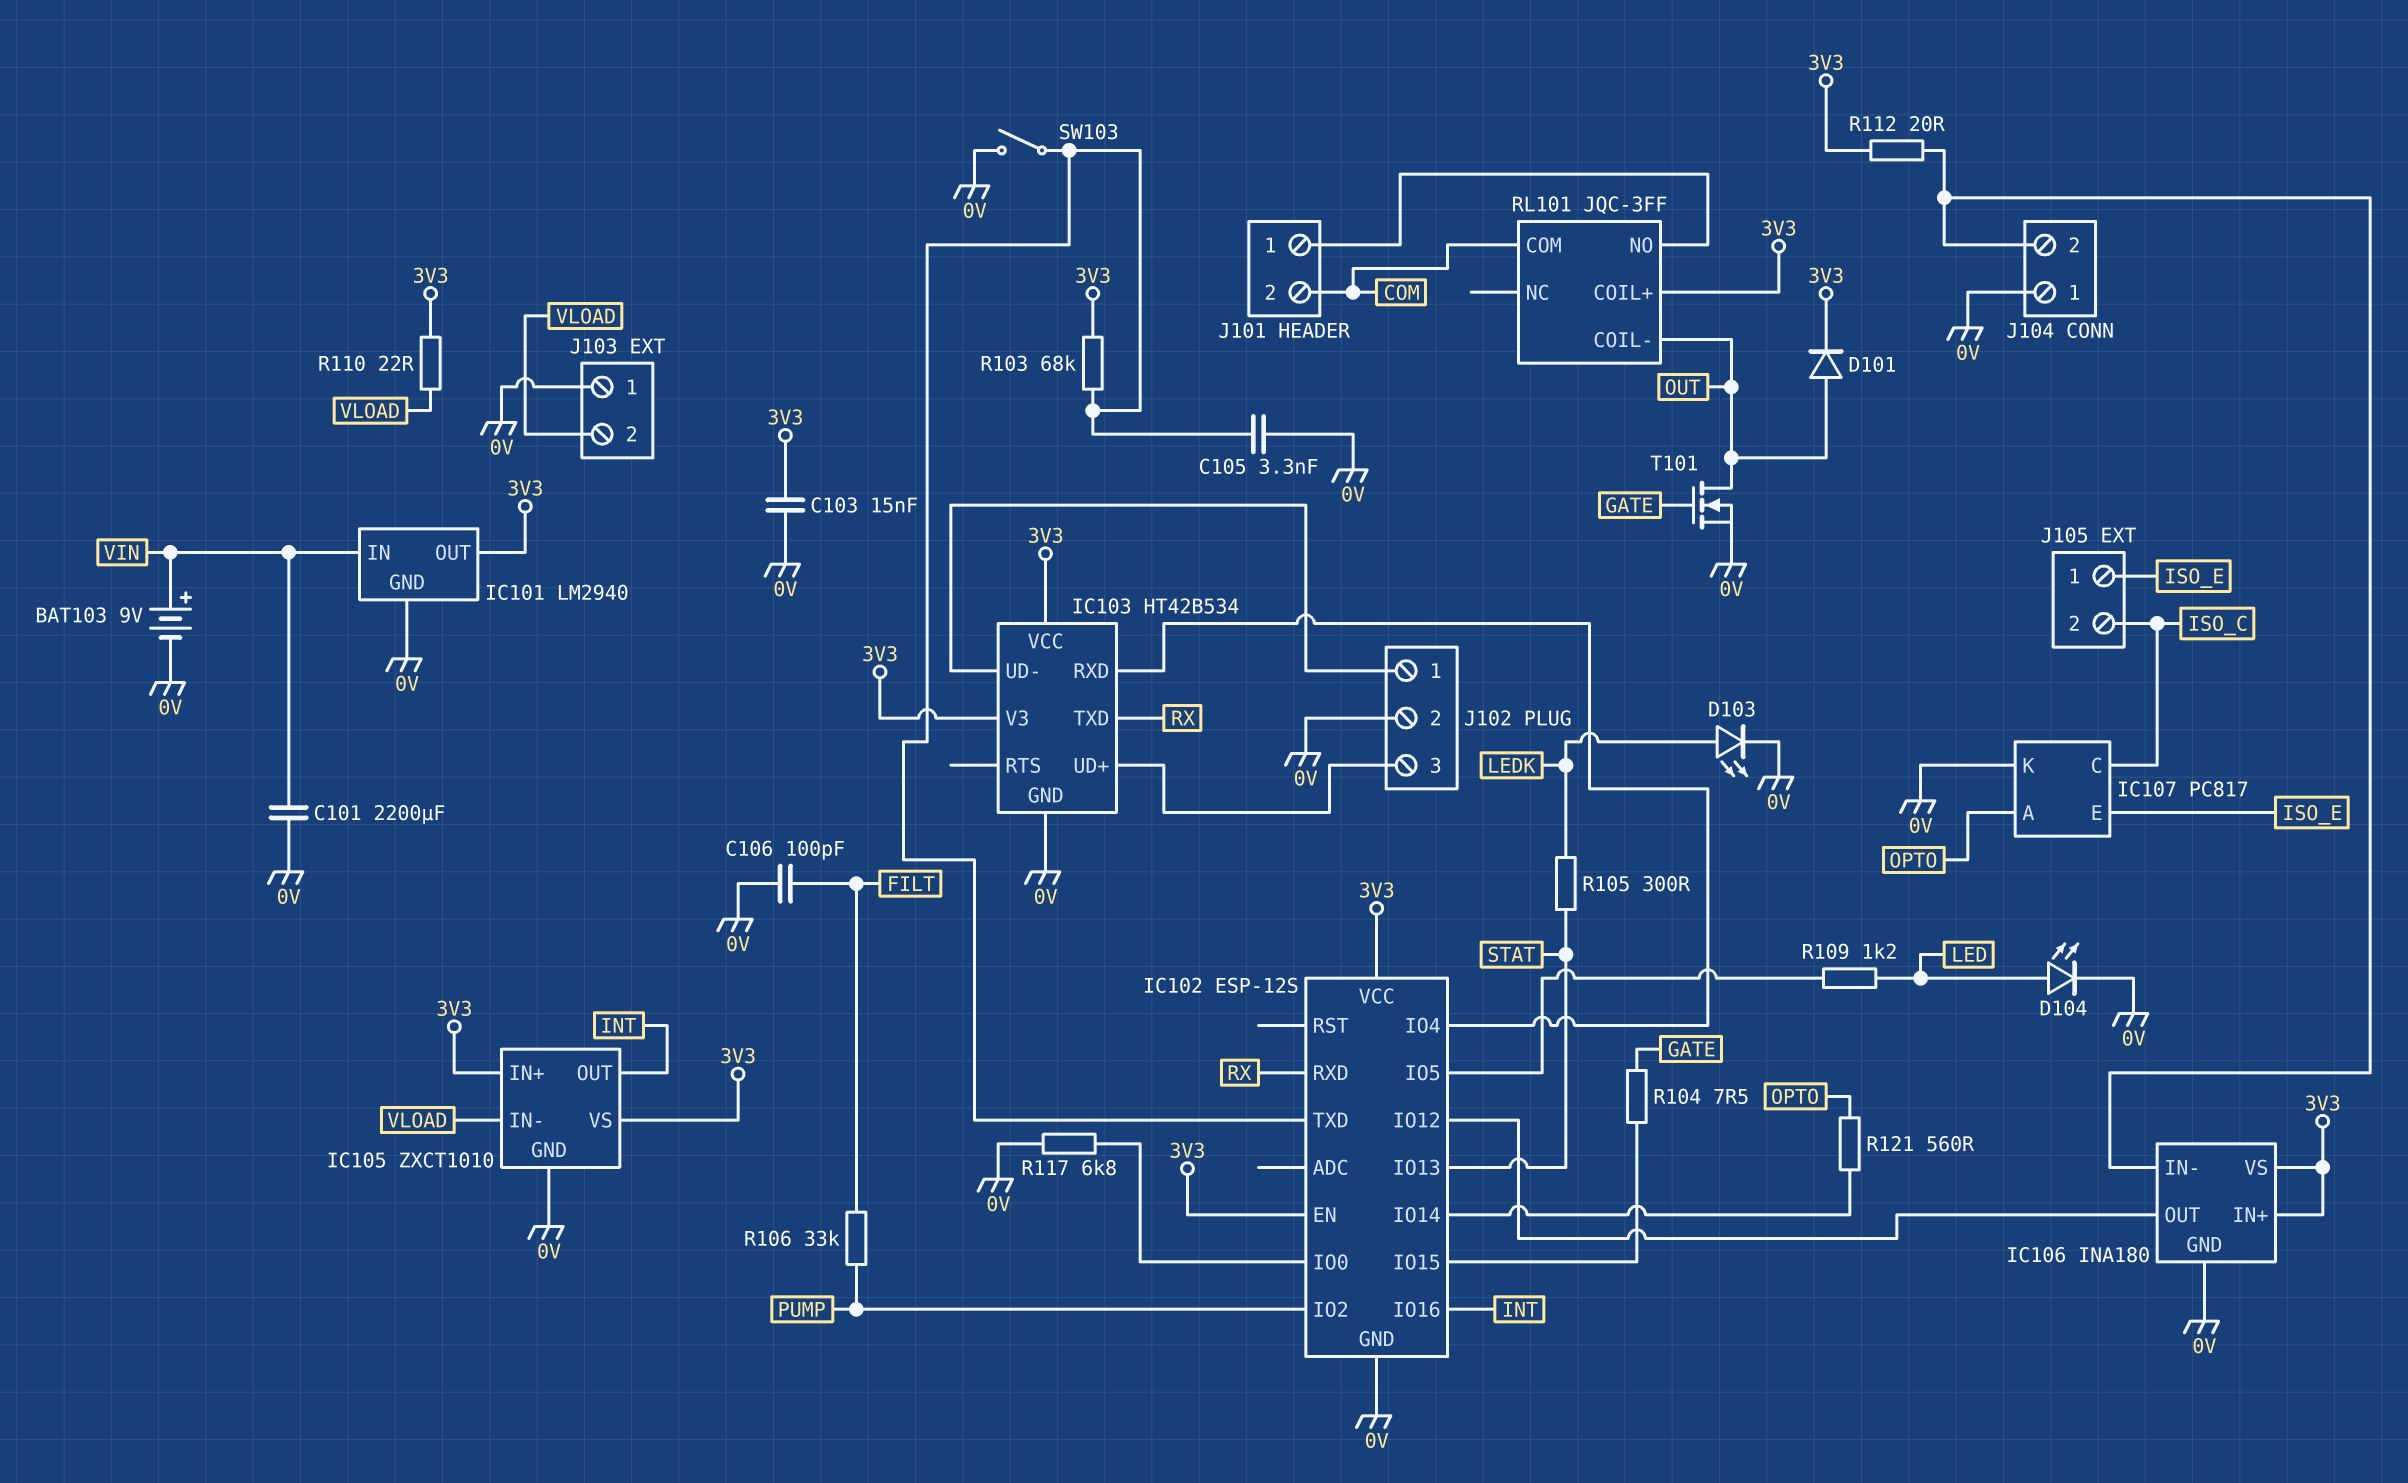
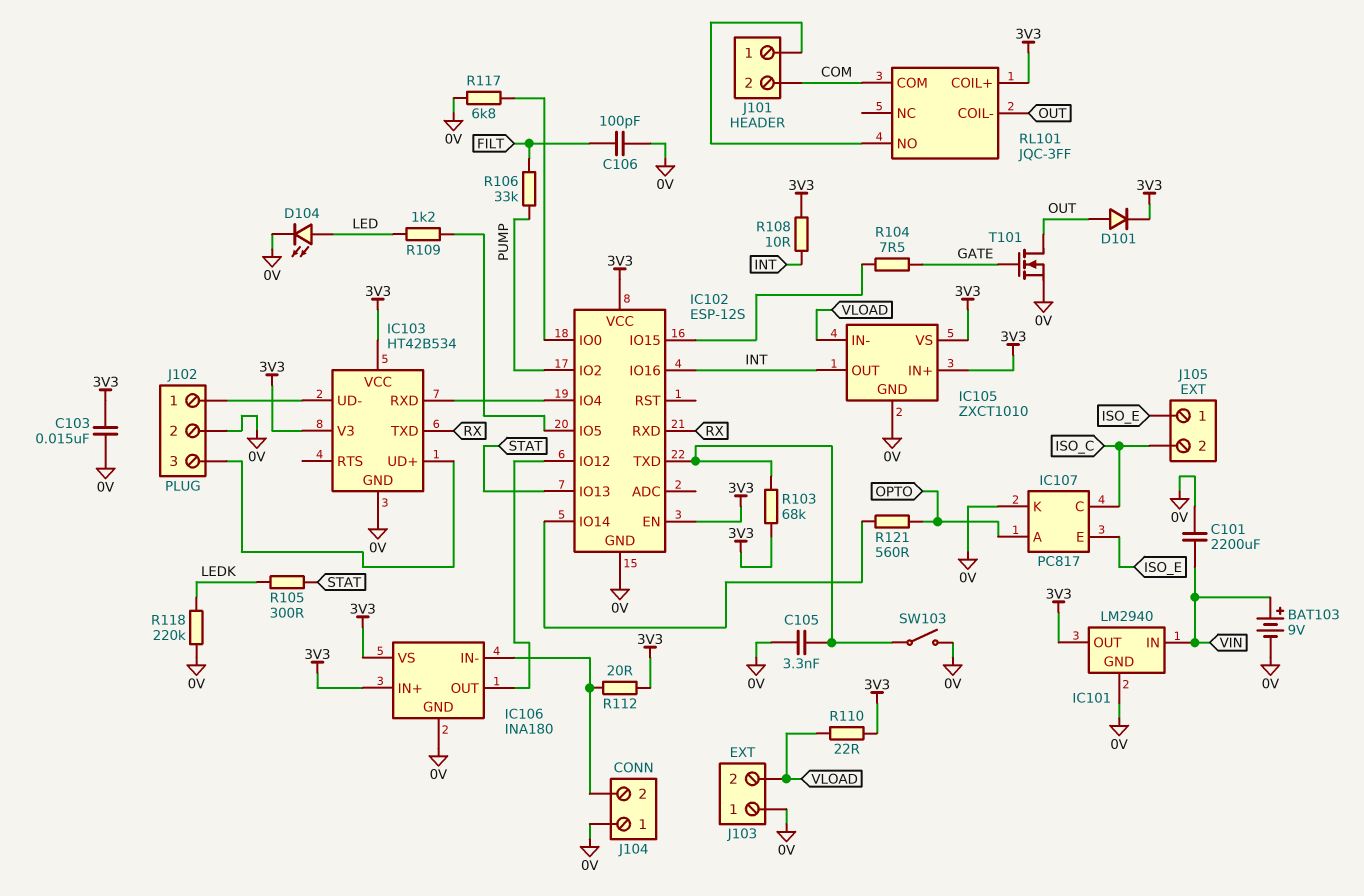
D103: LED (A LEDK, K 0V) -> none
R108: none -> 10 (3V3, INT)
R118: none -> 220k (0V, LEDK)

